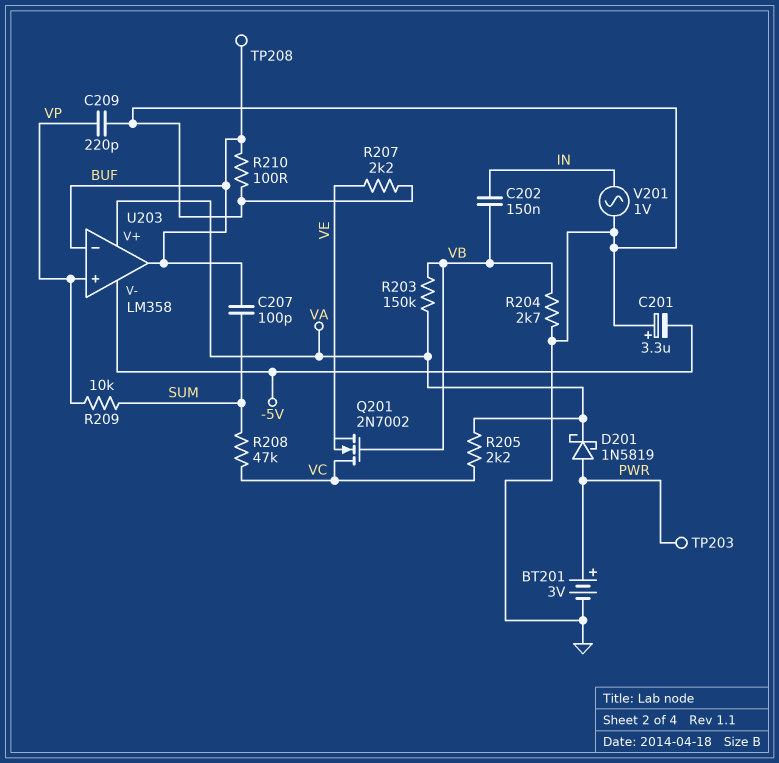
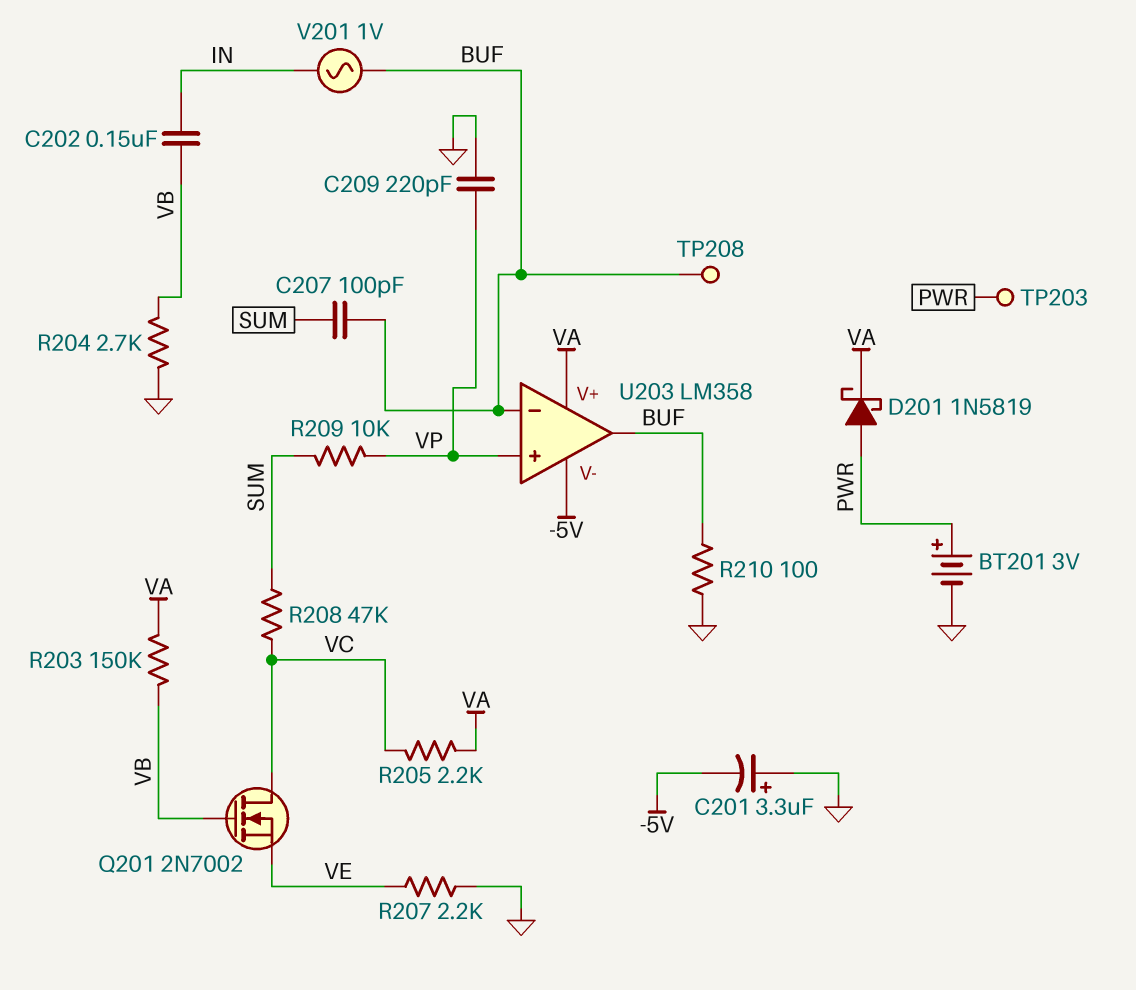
V201: AC 1V (GND, IN) -> AC 1V (BUF, IN)

